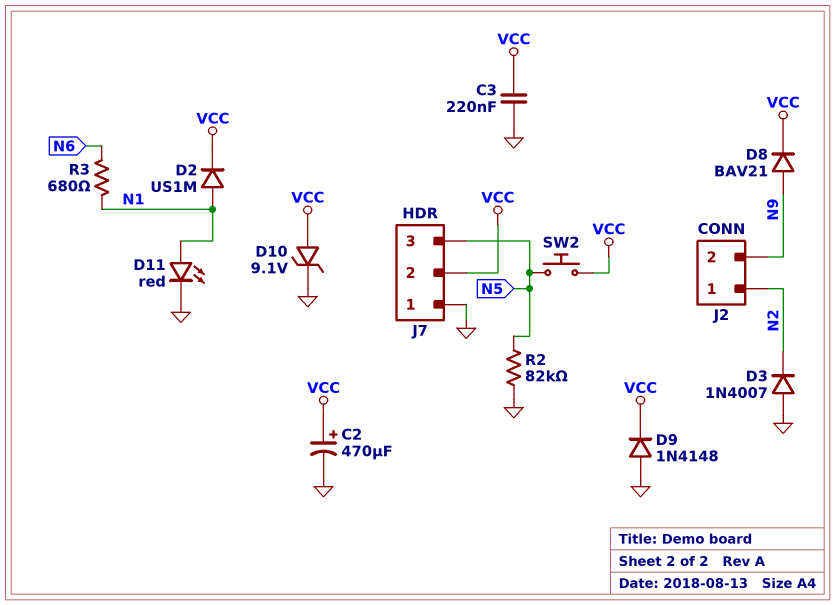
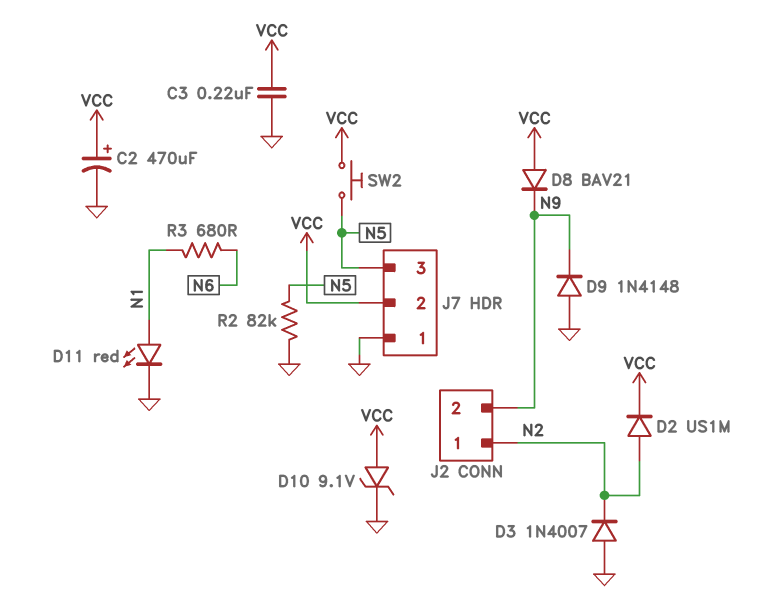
D2: diode US1M (A N1, K VCC) -> diode US1M (A N2, K VCC)
D8: diode BAV21 (A N9, K VCC) -> diode BAV21 (A VCC, K N9)
D9: diode 1N4148 (A GND, K VCC) -> diode 1N4148 (A GND, K N9)

